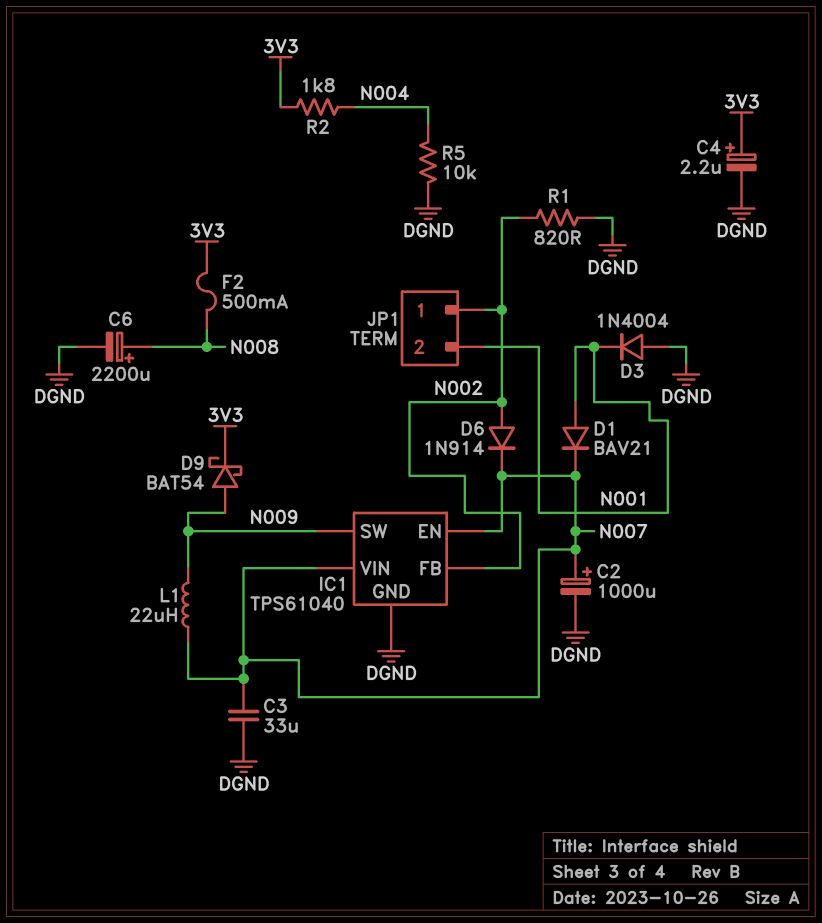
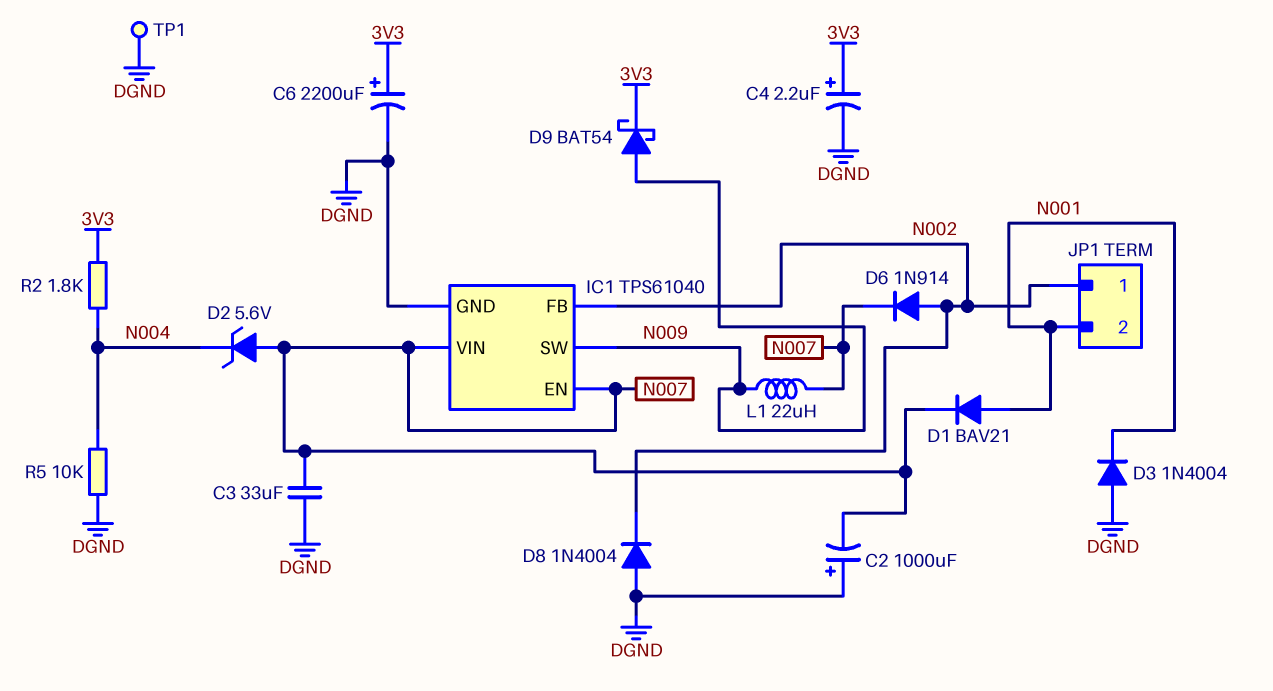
C2: 1000uF (plus N007, minus DGND) -> 1000uF (plus DGND, minus N007)
C6: 2200uF (plus N008, minus DGND) -> 2200uF (plus 3V3, minus DGND)
D2: none -> zener 5.6V (A N007, K N004)
D8: none -> diode 1N4004 (A DGND, K N002)
F2: 500mA (3V3, N008) -> none
R1: 820 (DGND, N002) -> none
TP1: none -> test point (DGND)

